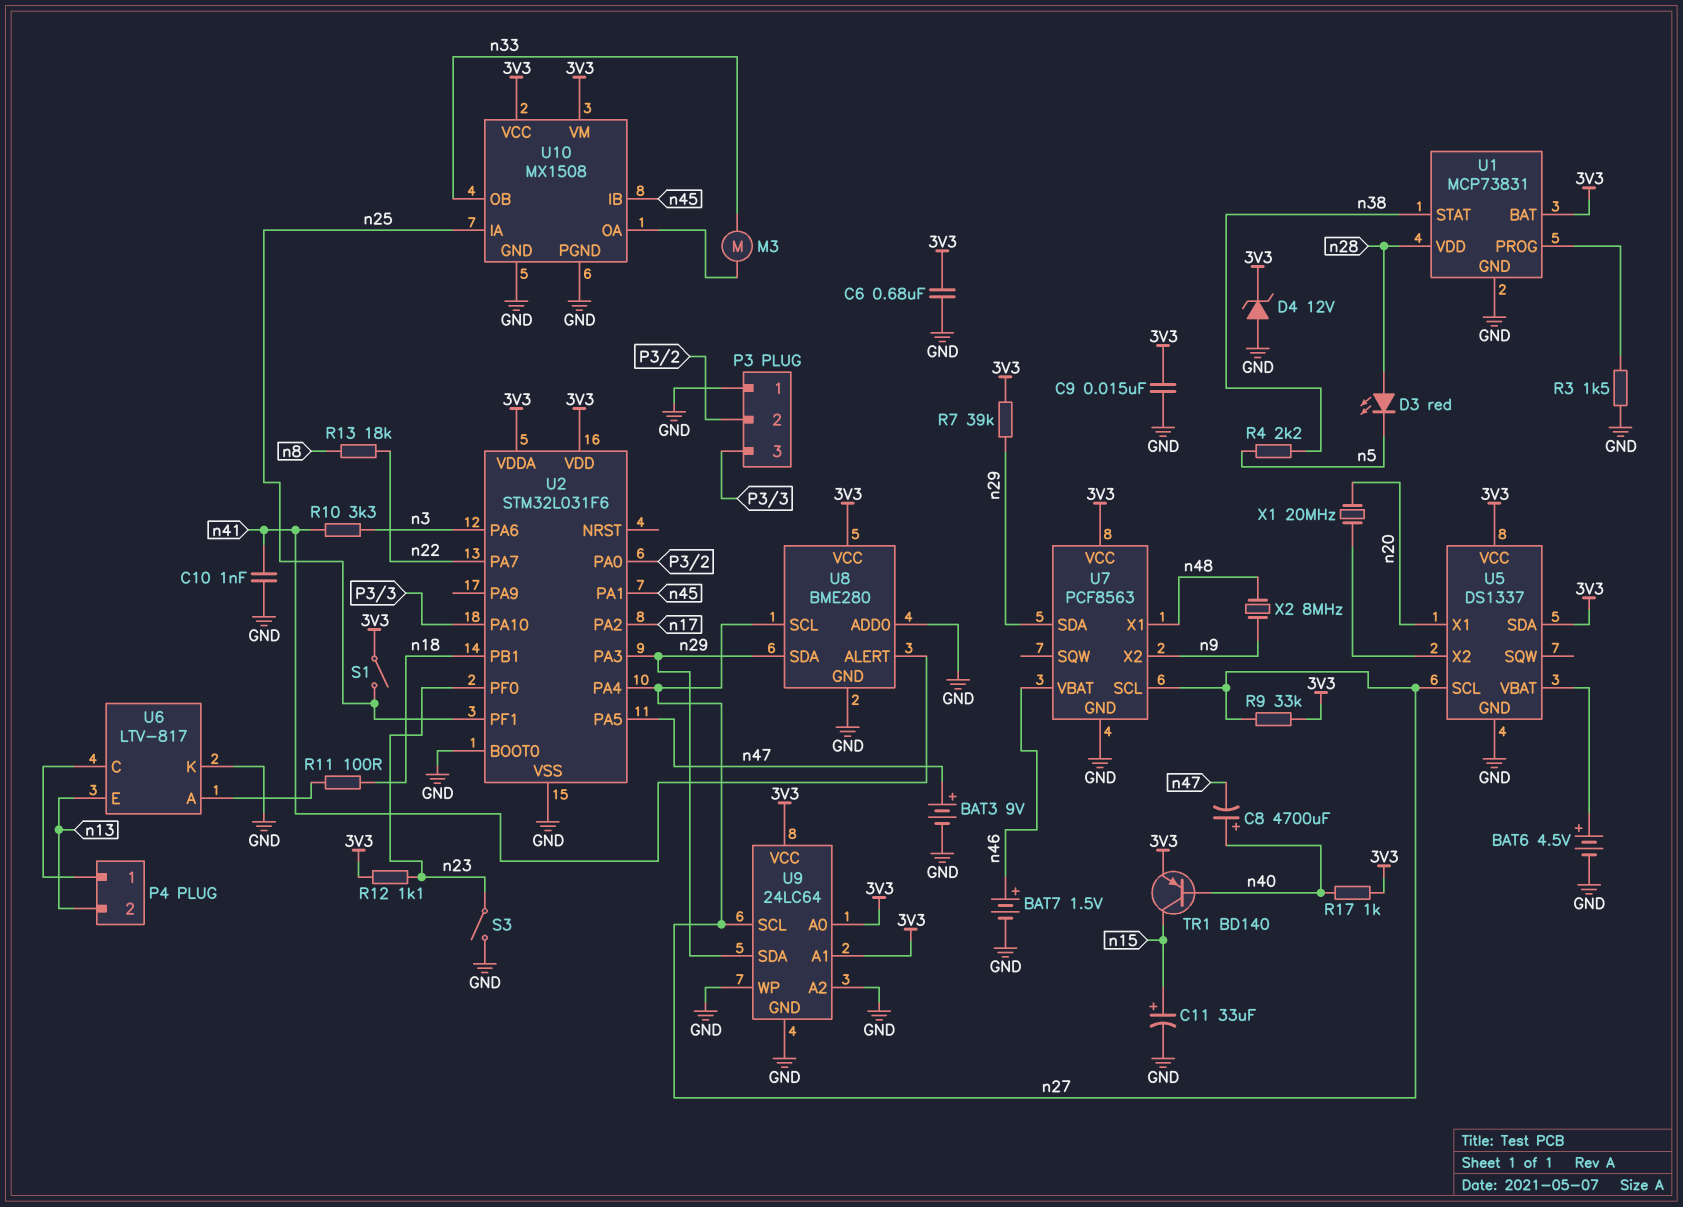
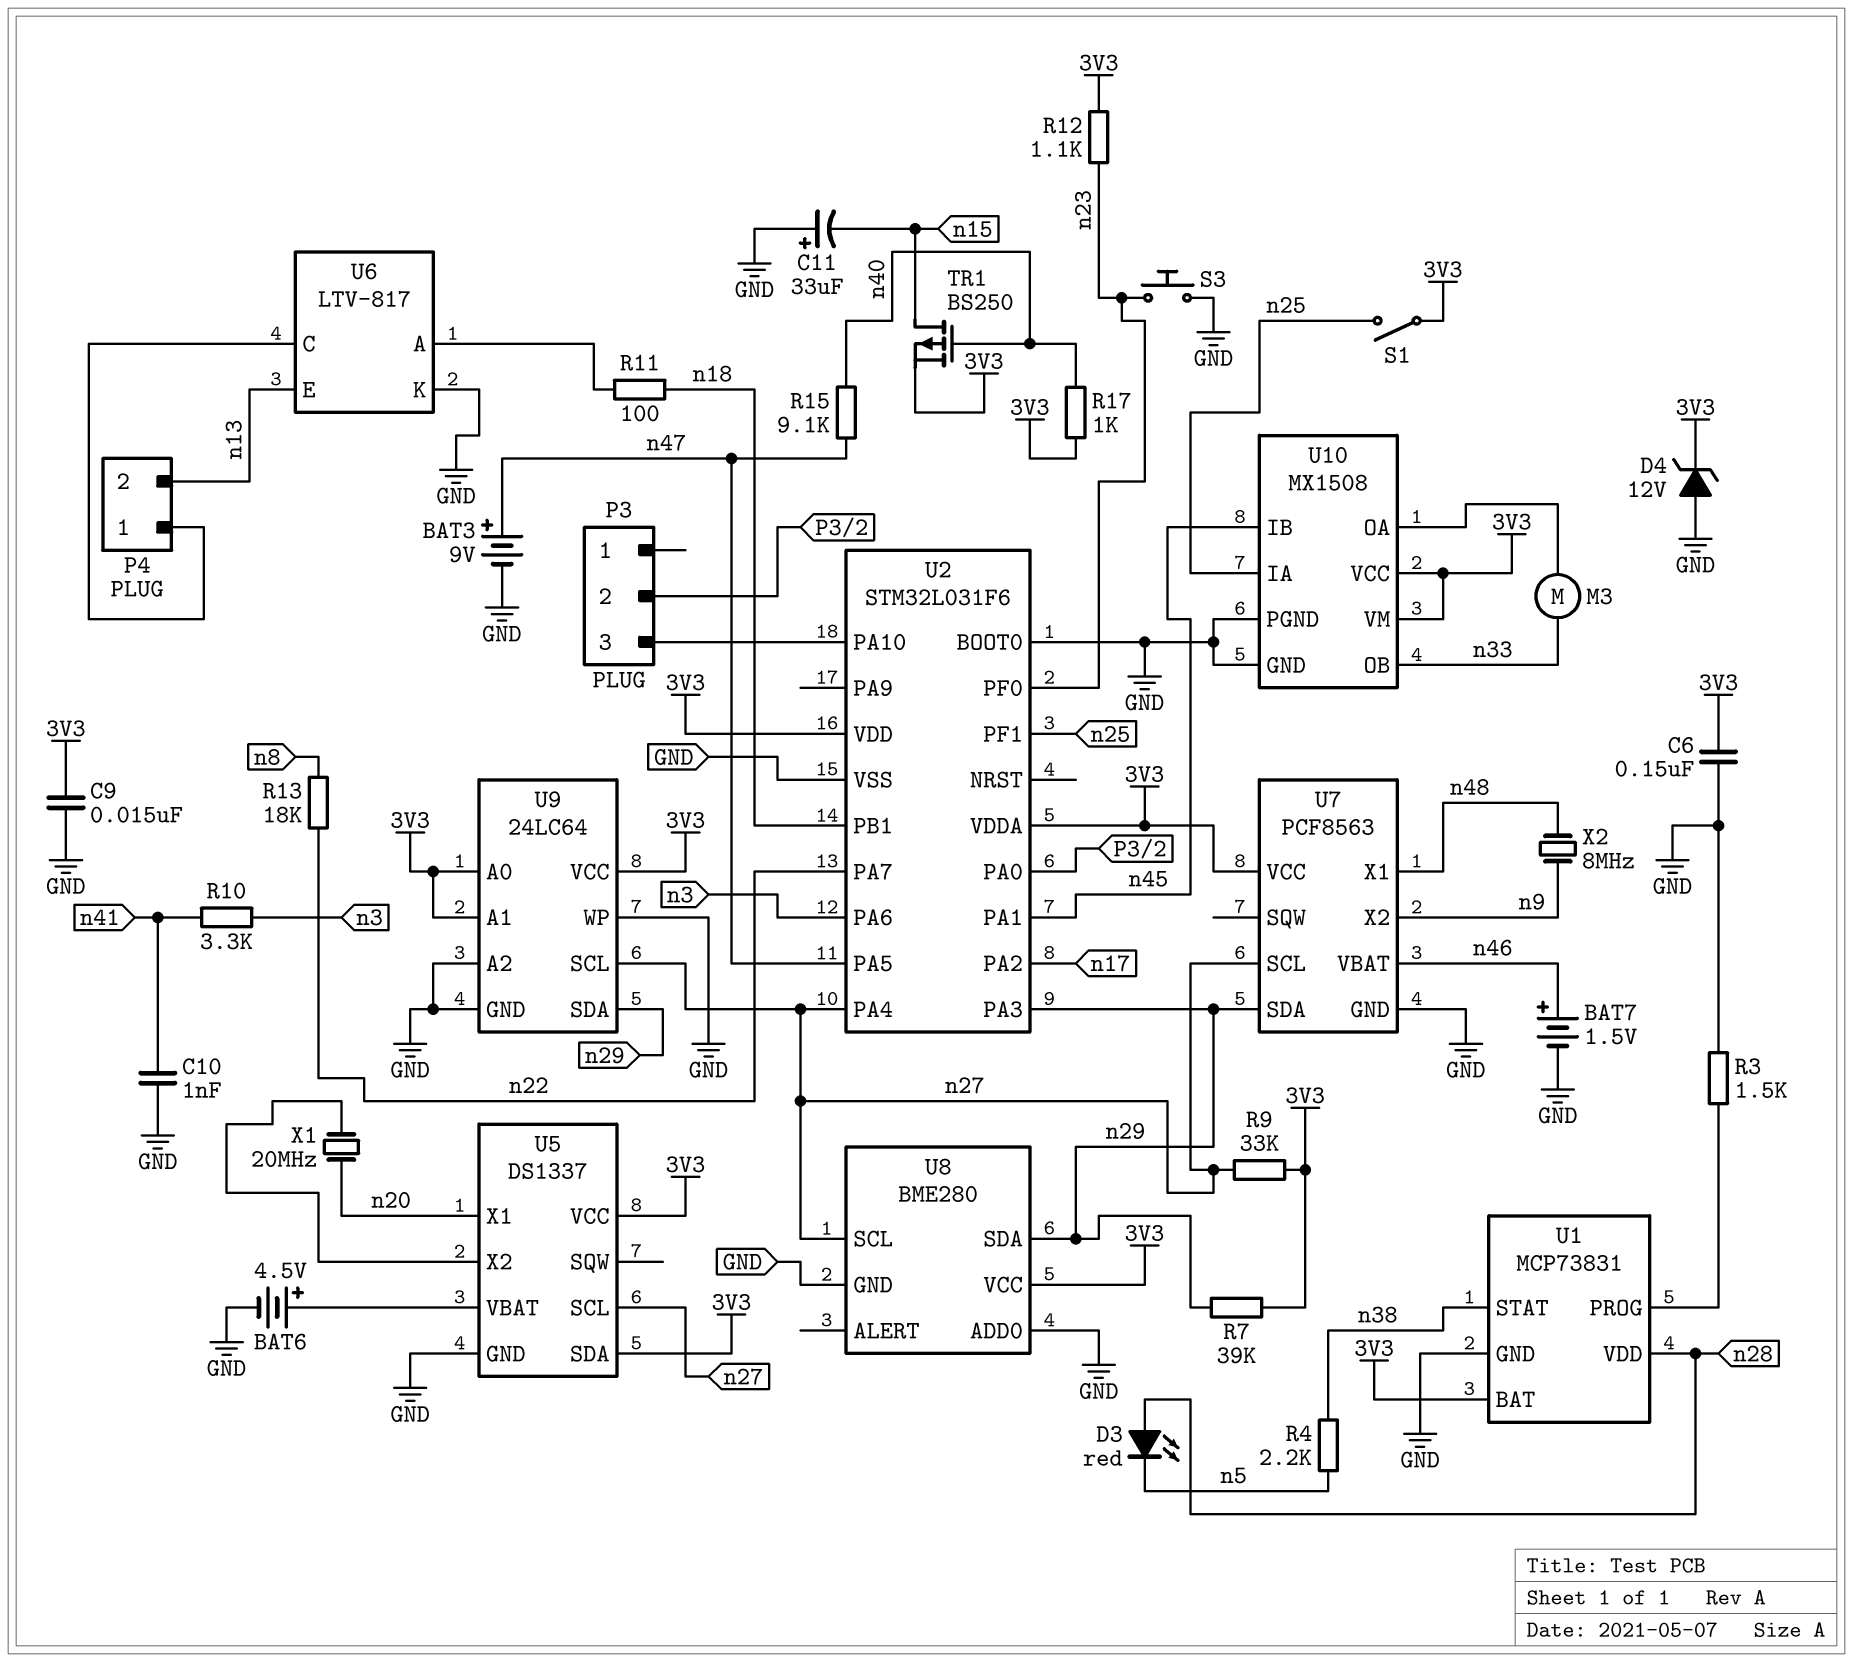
C6: 680nF (3V3, GND) -> 150nF (3V3, GND)
C8: 4700uF (plus n40, minus n47) -> none
C11: 33uF (plus n15, minus GND) -> 33uF (plus GND, minus n15)
P3 pin 1: GND -> none
R15: none -> 9.1k (n40, n47)
S3: switch (GND, n23) -> button (GND, n23)
TR1: PNP BD140 (B n40, C n15, E 3V3) -> PMOS BS250 (G n40, D n15, S 3V3)
U8 pin ALERT: n41 -> none

